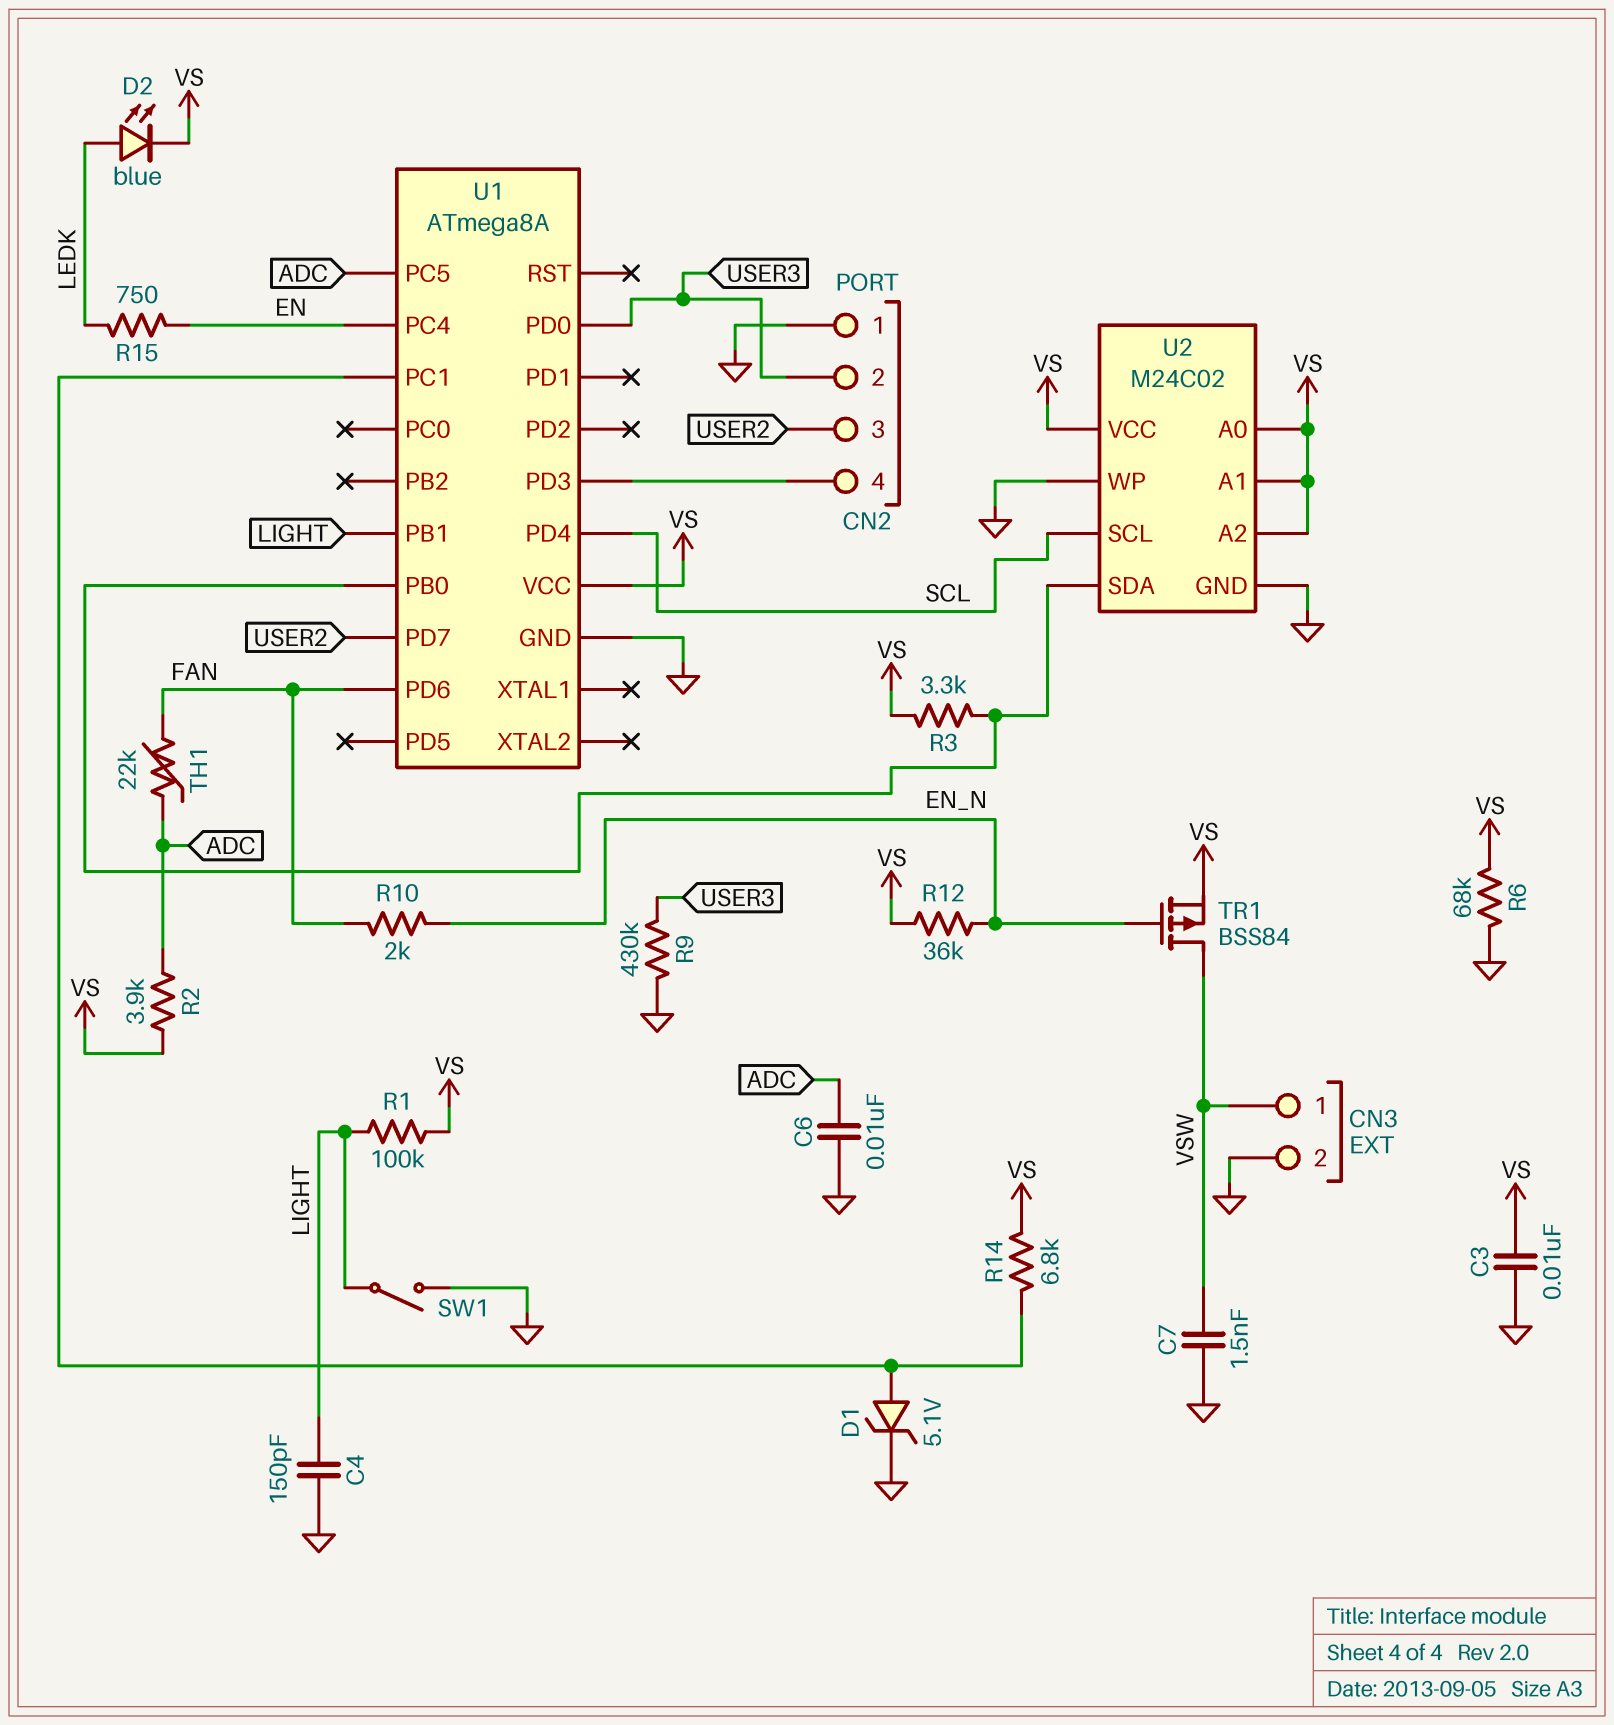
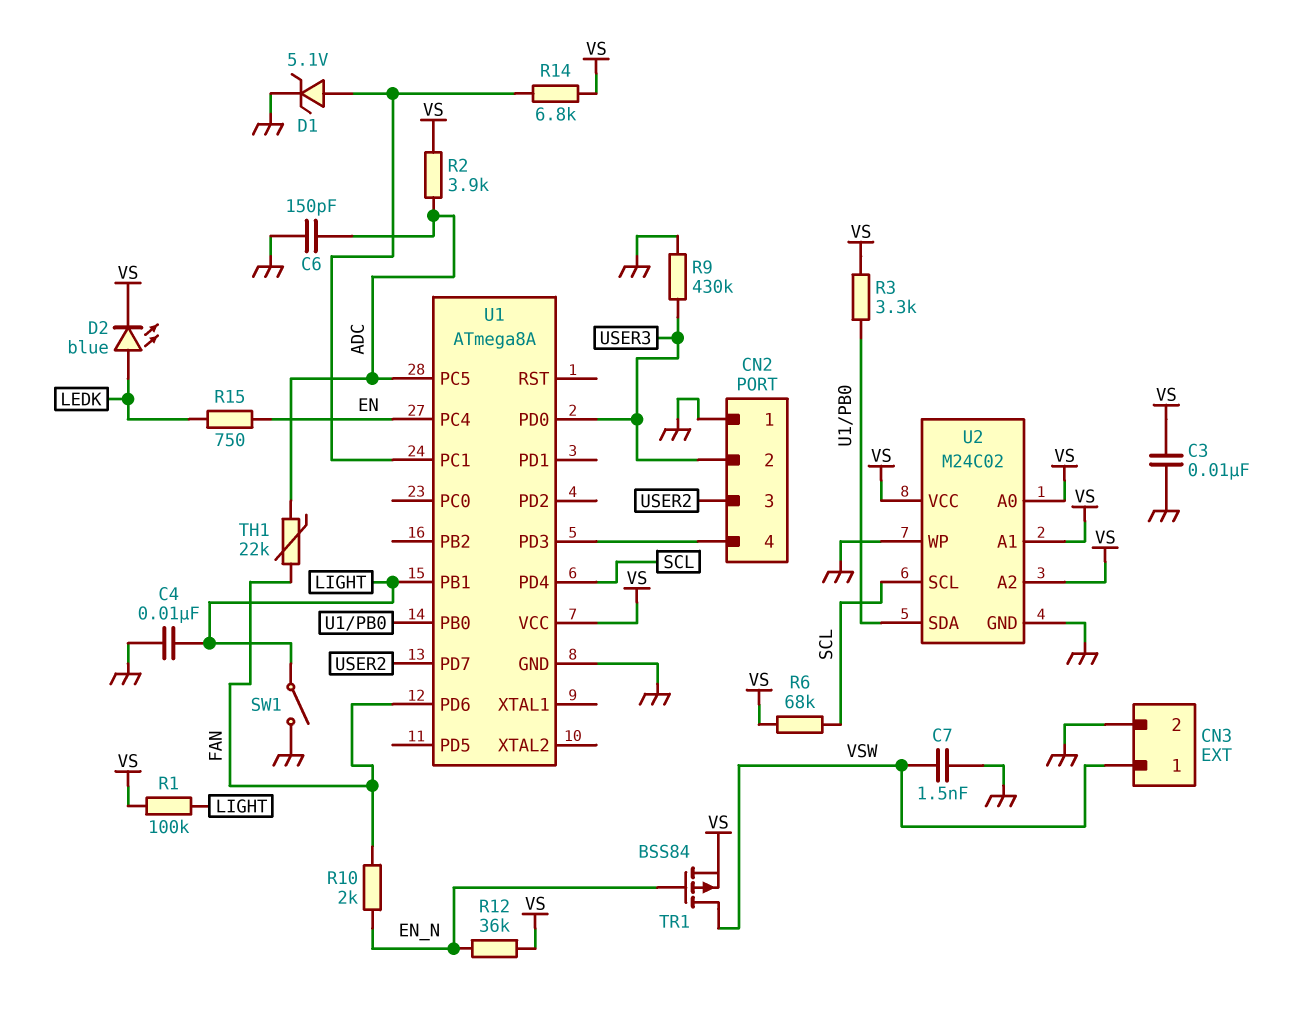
C4: 150pF (GND, LIGHT) -> 10nF (GND, LIGHT)
C6: 10nF (ADC, GND) -> 150pF (ADC, GND)
R6: 68k (GND, VS) -> 68k (SCL, VS)

